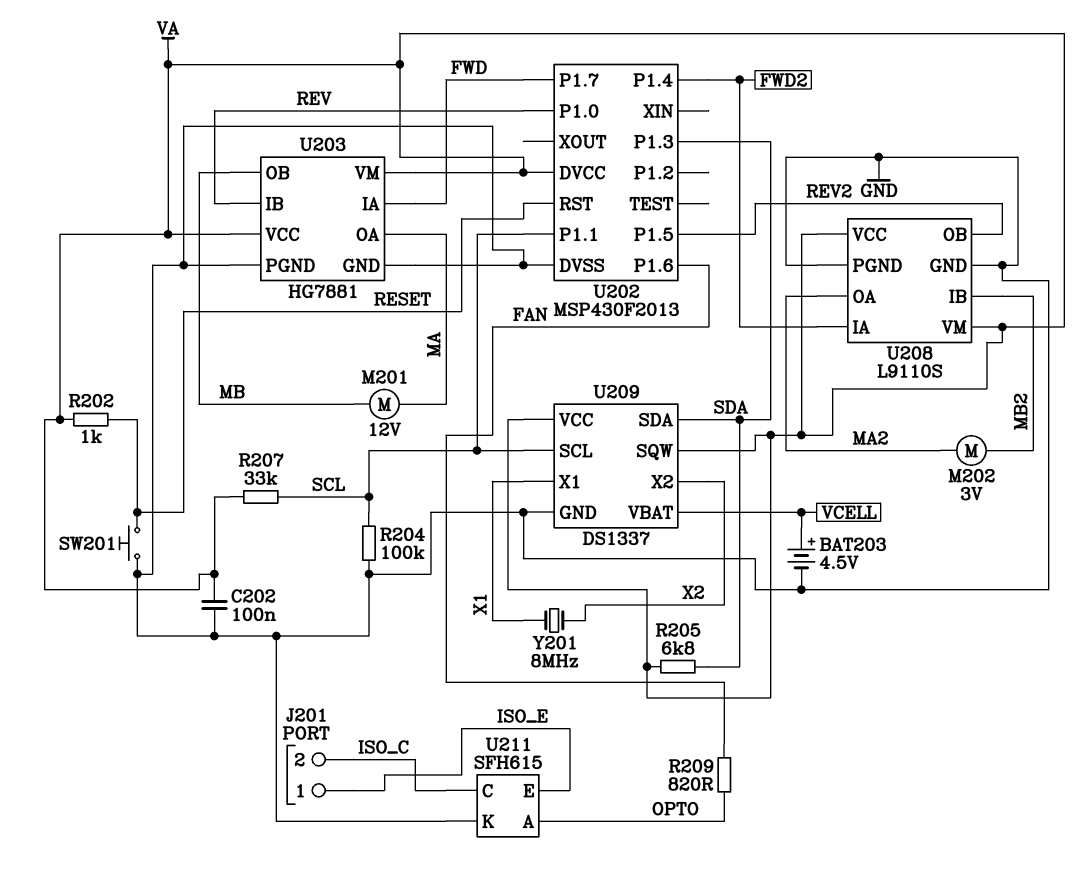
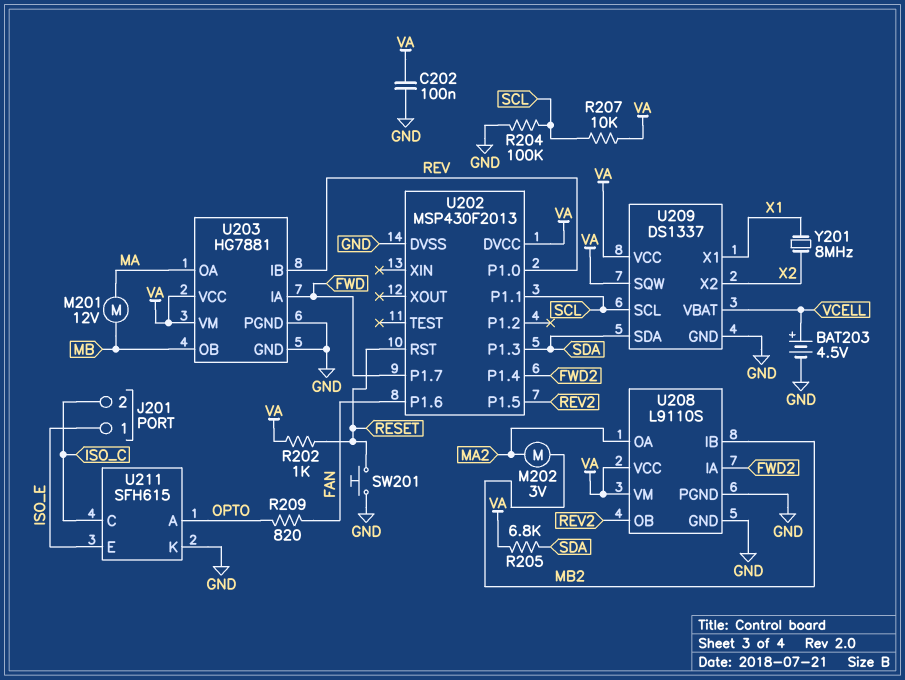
R207: 33k (SCL, VA) -> 10k (SCL, VA)

